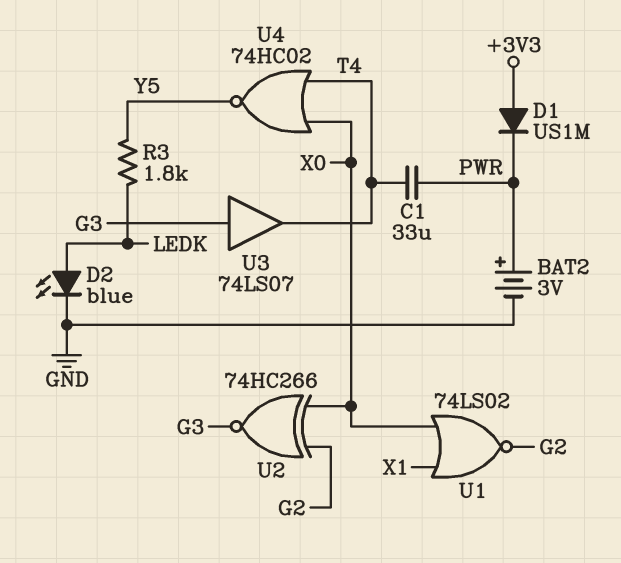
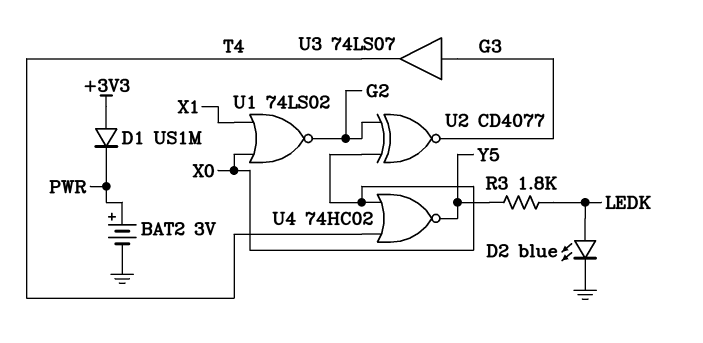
C1: 33uF (PWR, T4) -> none
U2: XNOR 74HC266 (in G2, in X0, out G3) -> XNOR CD4077 (in G2, in X0, out G3)

